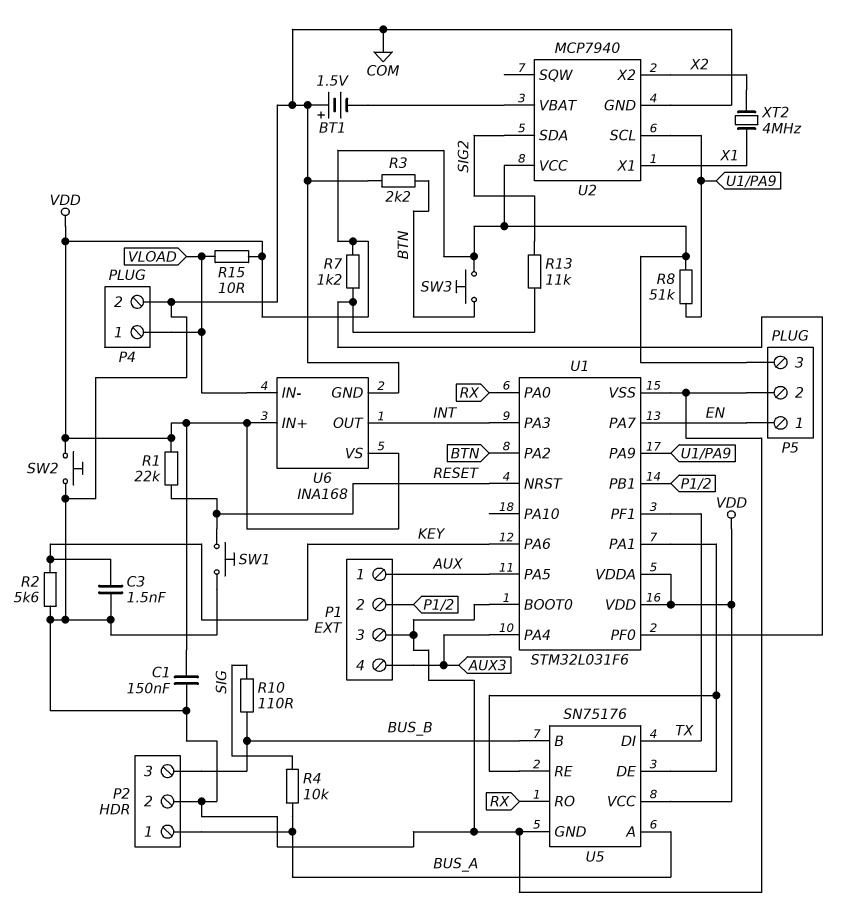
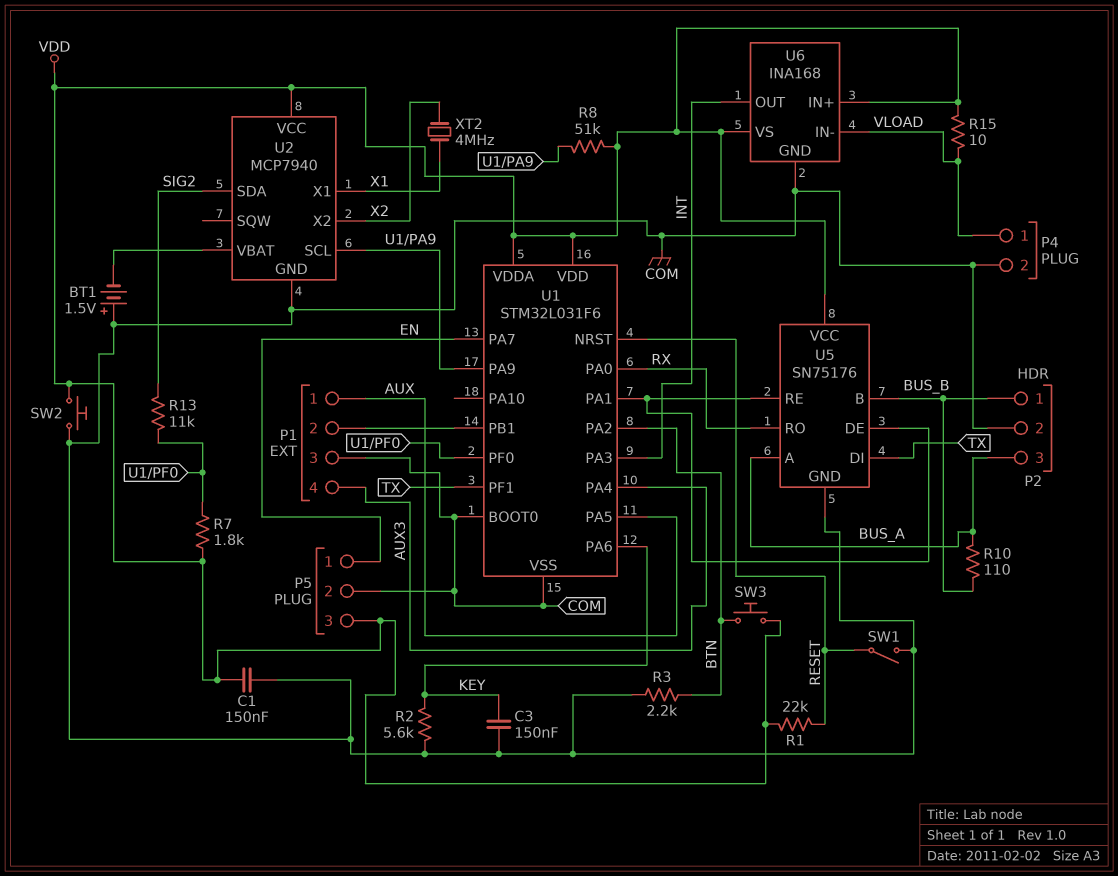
C3: 1.5nF (COM, KEY) -> 150nF (COM, KEY)
P2 pin 1: BUS_A -> BUS_B
P2 pin 3: BUS_B -> BUS_A
R4: 10k (BUS_A, SIG) -> none
R7: 1.2k (U1/PF0, VDD) -> 1.8k (U1/PF0, VDD)
R10: 110 (BUS_B, SIG) -> 110 (BUS_A, BUS_B)
SW1: button (COM, RESET) -> switch (COM, RESET)

